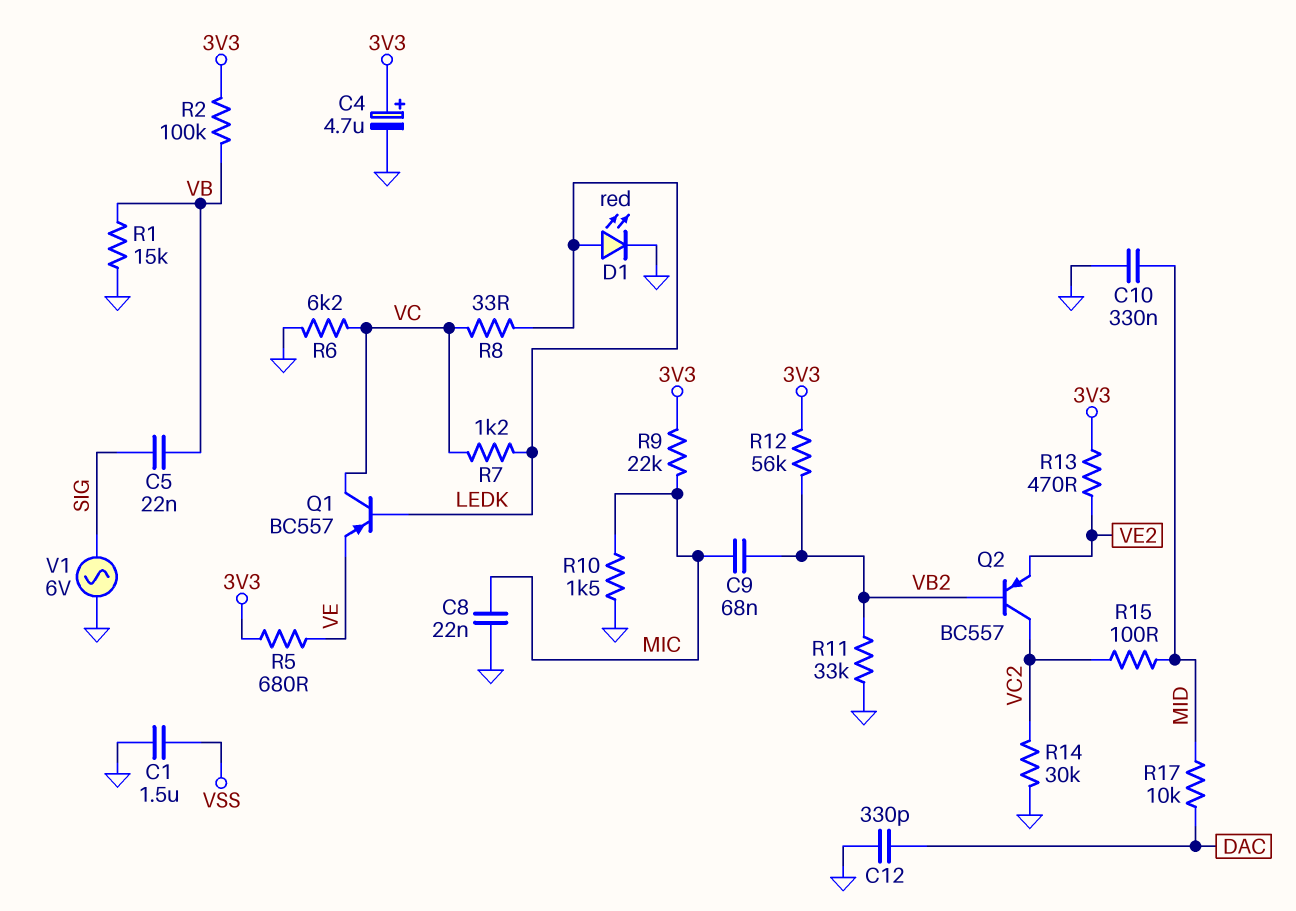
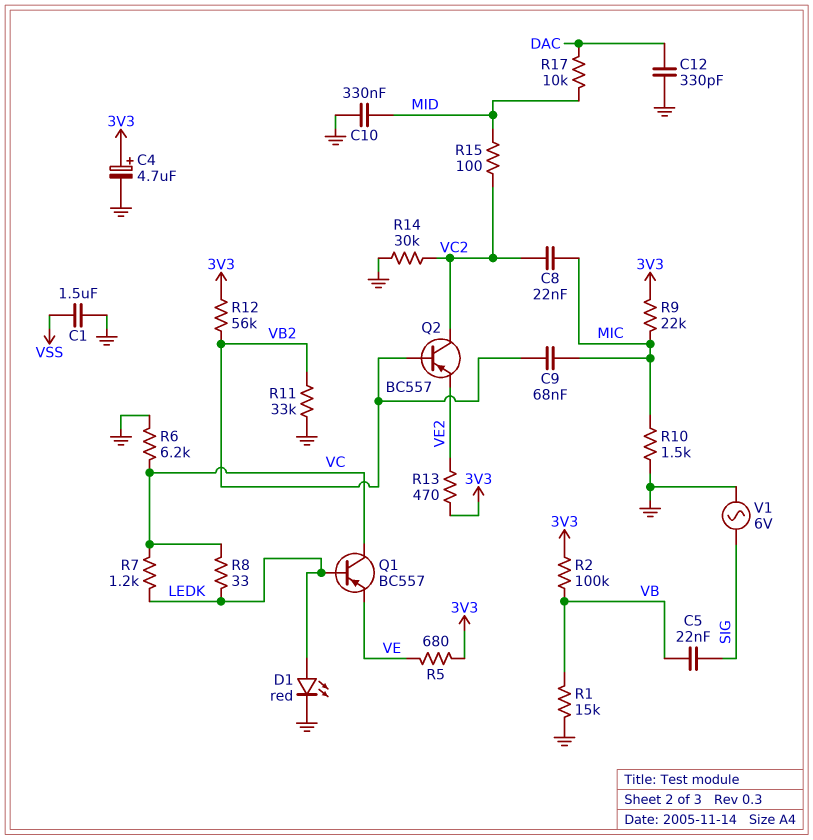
C8: 22nF (GND, MIC) -> 22nF (MIC, VC2)

